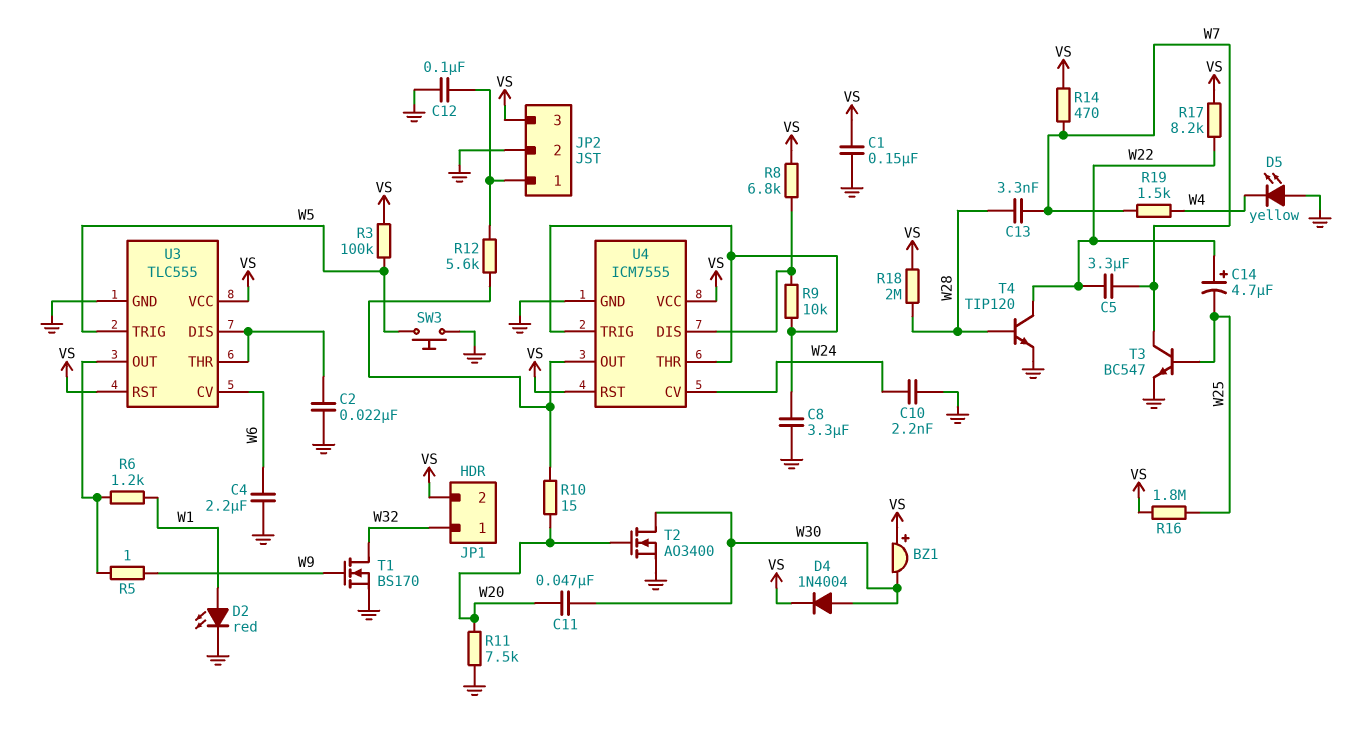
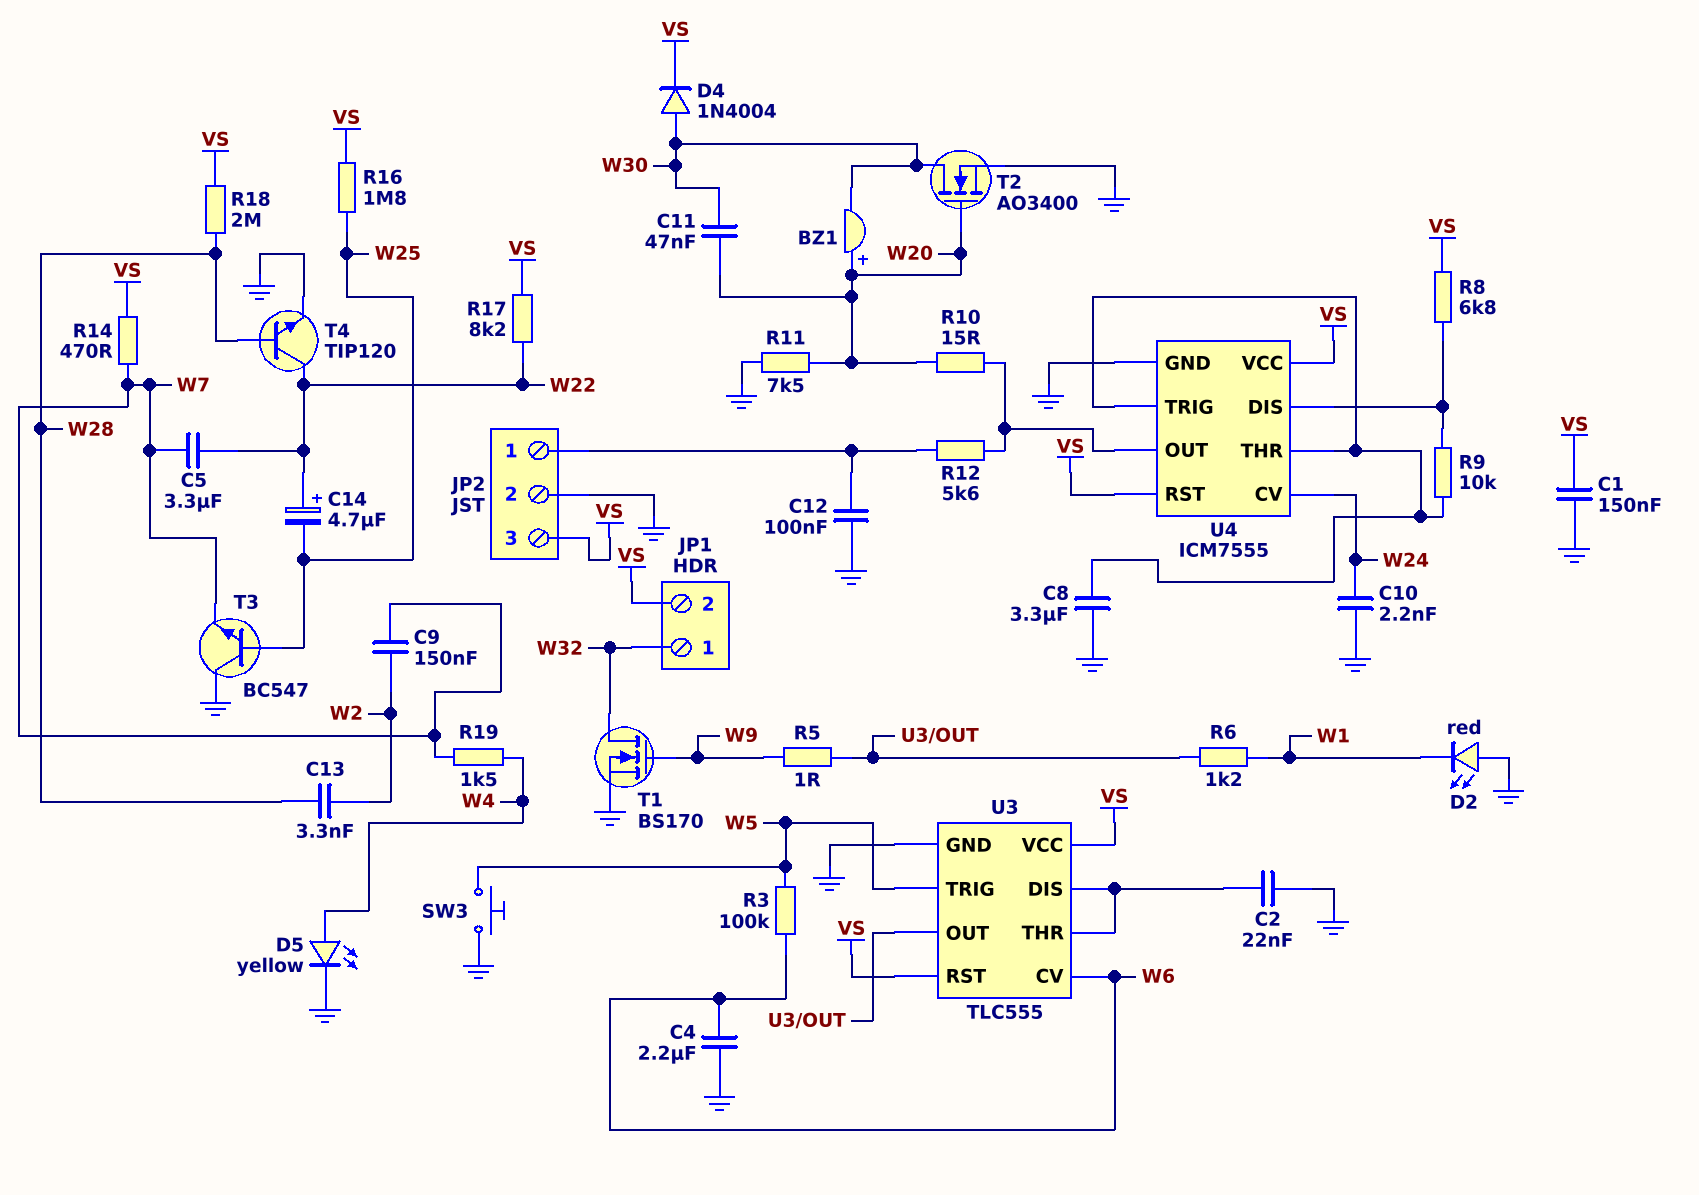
BZ1: buzzer (plus VS, minus W30) -> buzzer (plus W20, minus W30)
C9: none -> 150nF (W2, W7)
C13: 3.3nF (W7, W28) -> 3.3nF (W2, W28)
D2: LED red (A W1, K GND) -> LED red (A GND, K W1)
D5: LED yellow (A GND, K W4) -> LED yellow (A W4, K GND)
R3: 100k (VS, W5) -> 100k (W5, W6)
T3: NPN BC547 (B W25, C W7, E GND) -> NPN BC547 (B W25, C GND, E W7)

